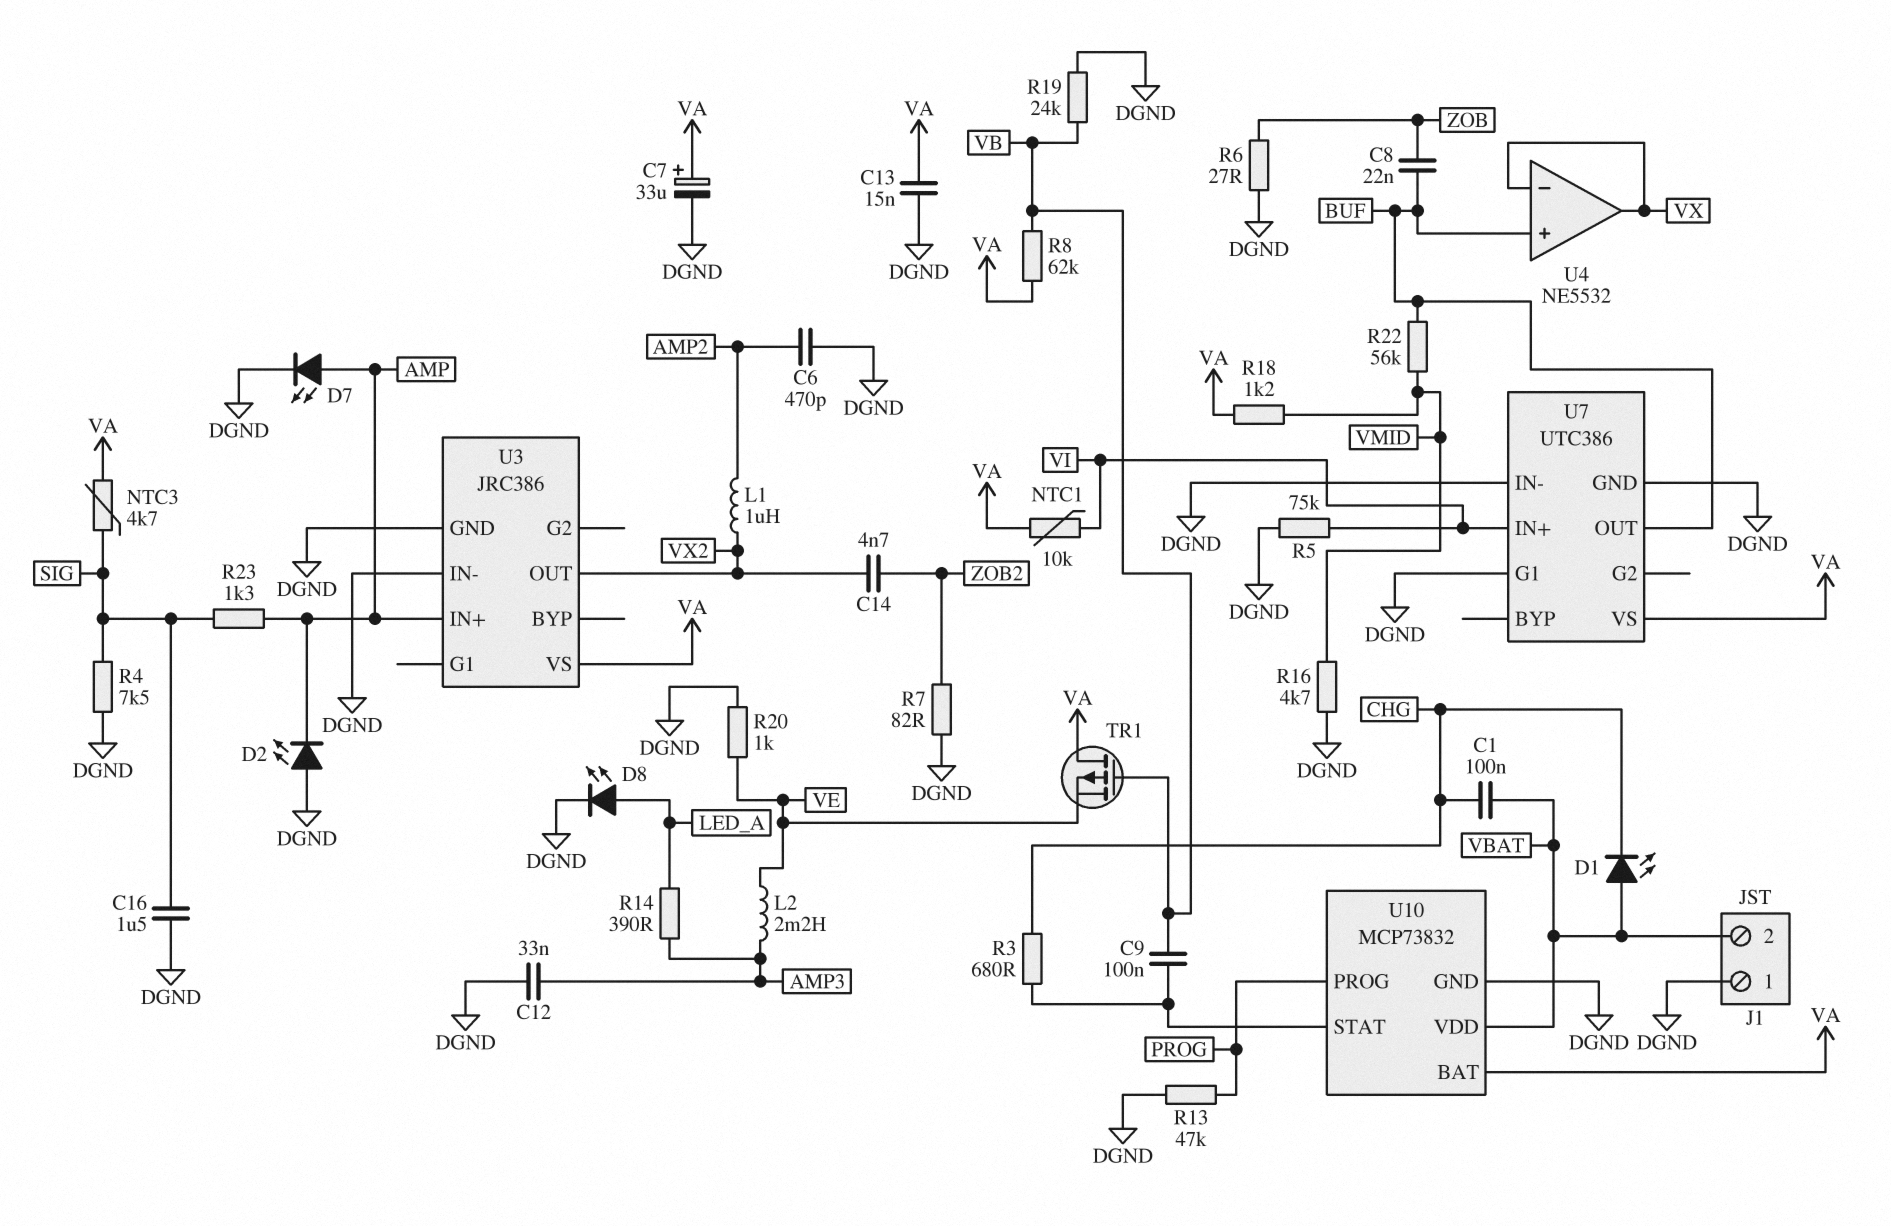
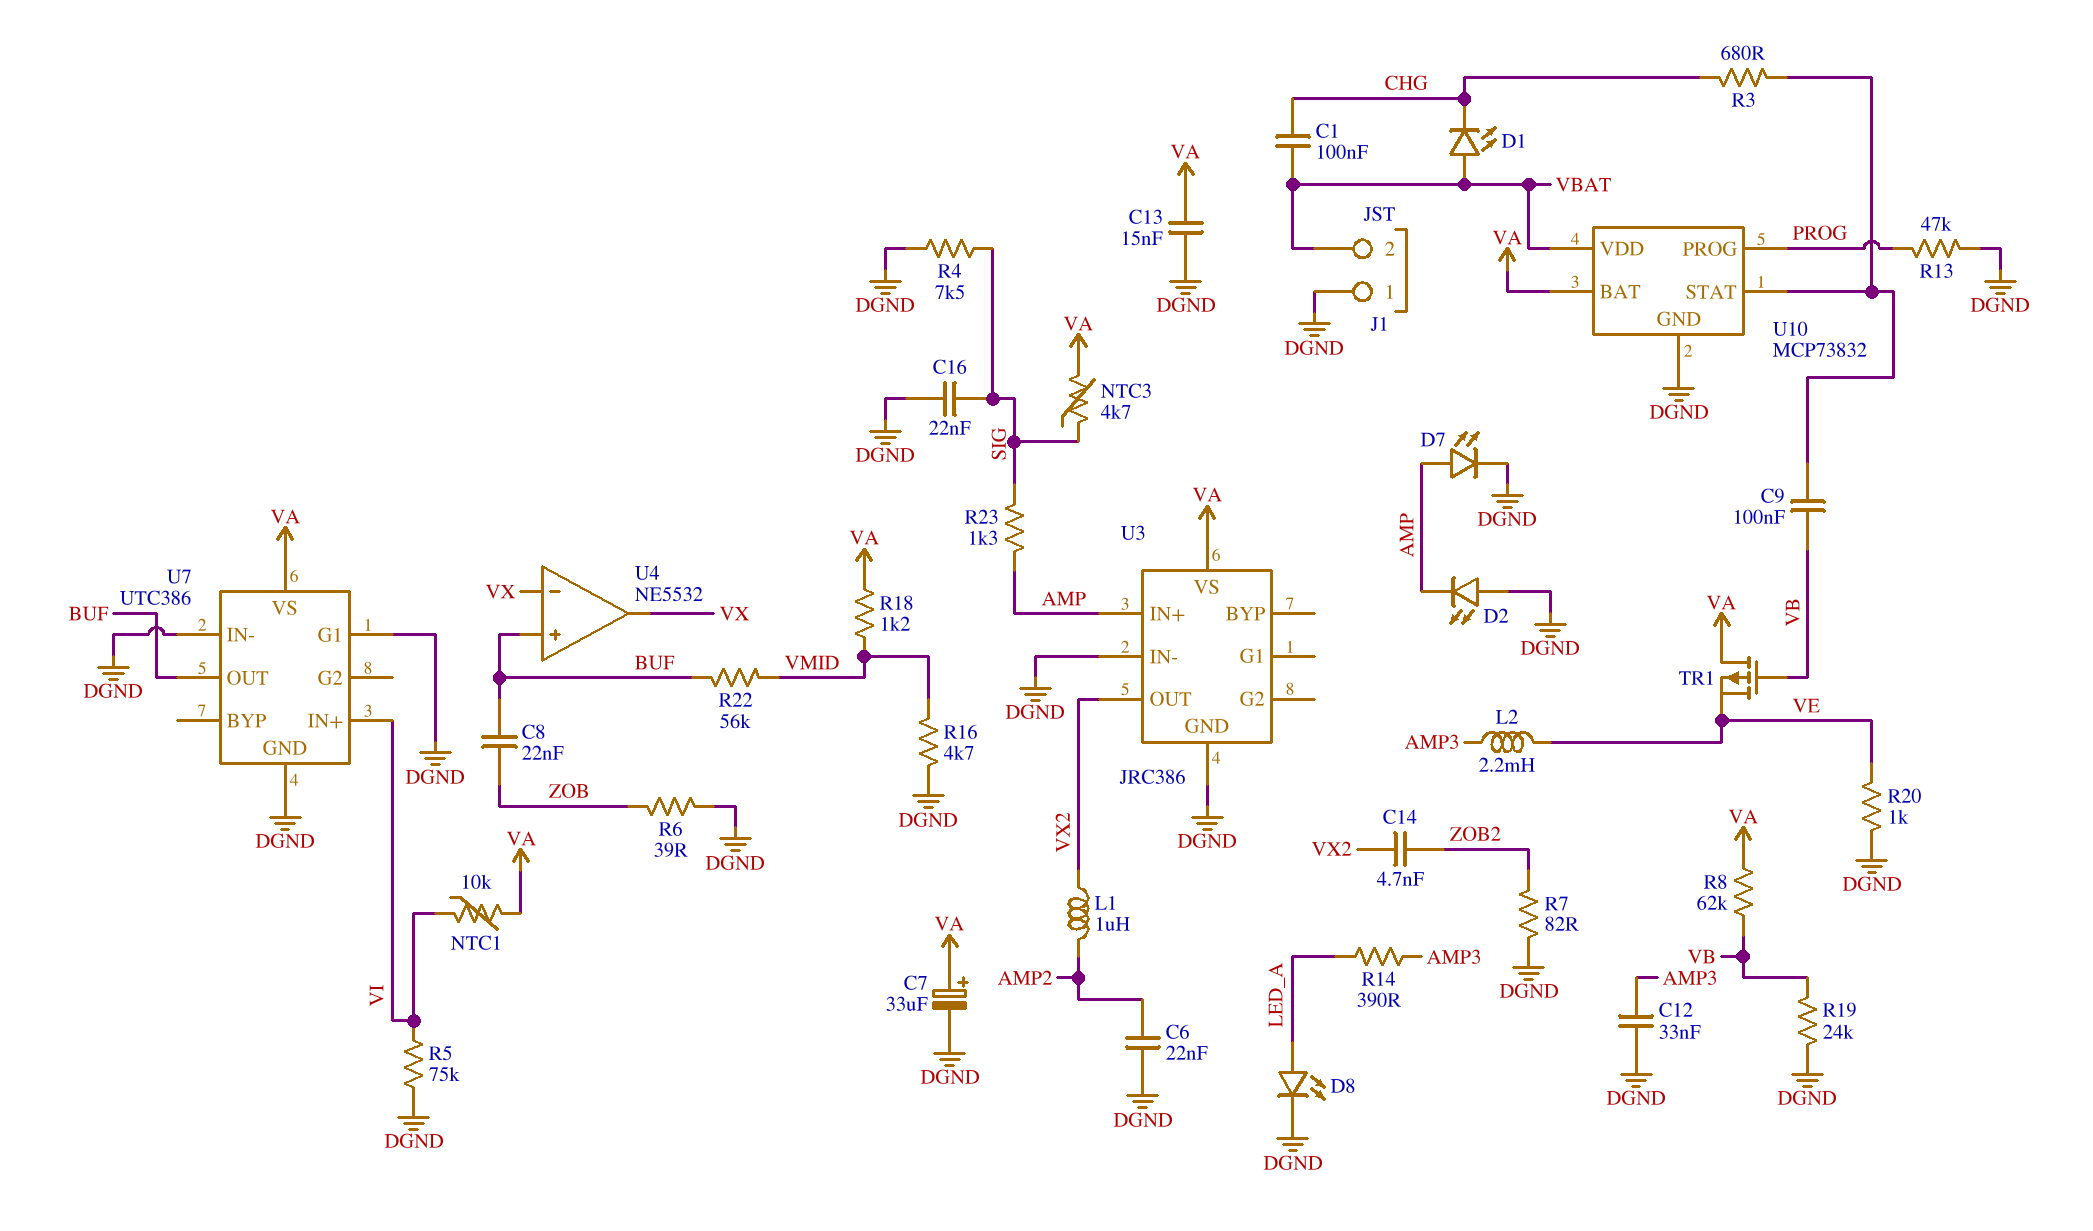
C6: 470pF (AMP2, DGND) -> 22nF (AMP2, DGND)
C16: 1.5uF (DGND, SIG) -> 22nF (DGND, SIG)
R6: 27 (DGND, ZOB) -> 39 (DGND, ZOB)

